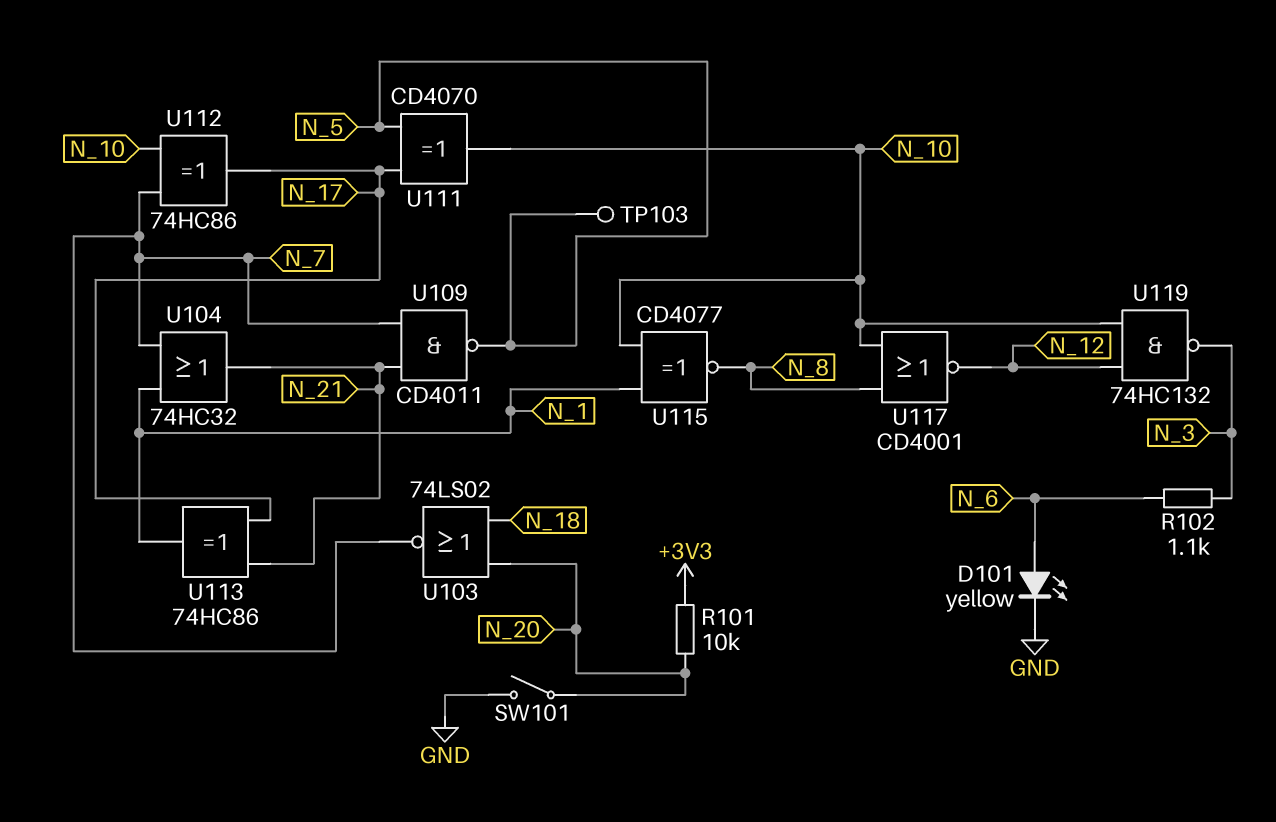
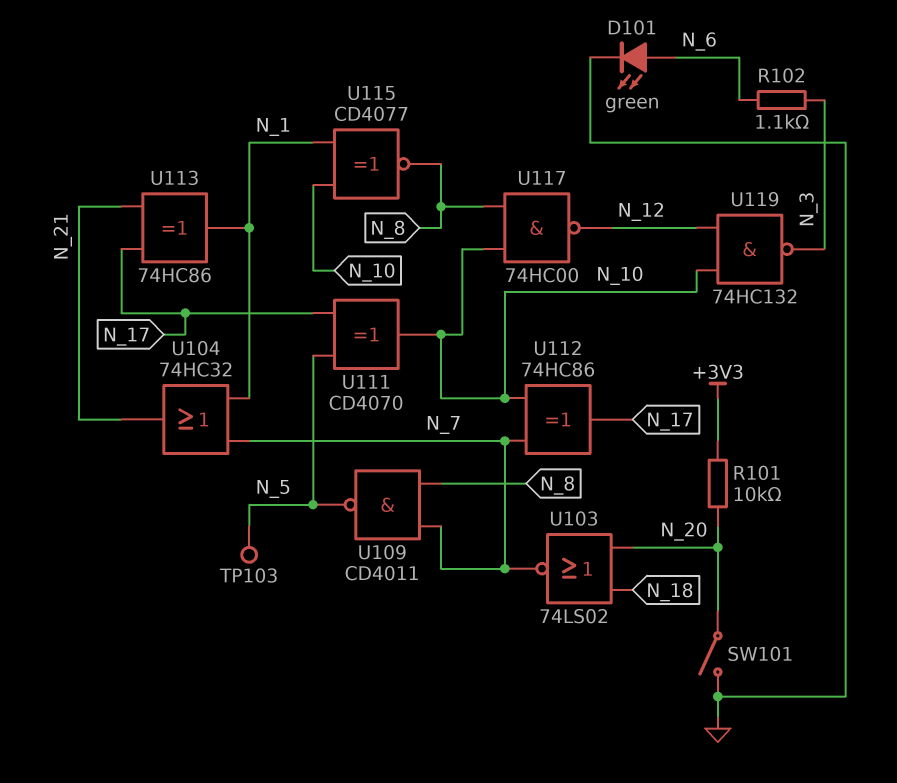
D101: LED yellow (A N_6, K GND) -> LED green (A N_6, K GND)
U109: NAND CD4011 (in N_7, in N_21, out N_5) -> NAND CD4011 (in N_7, in N_8, out N_5)
U117: NOR CD4001 (in N_8, in N_10, out N_12) -> NAND 74HC00 (in N_8, in N_10, out N_12)

